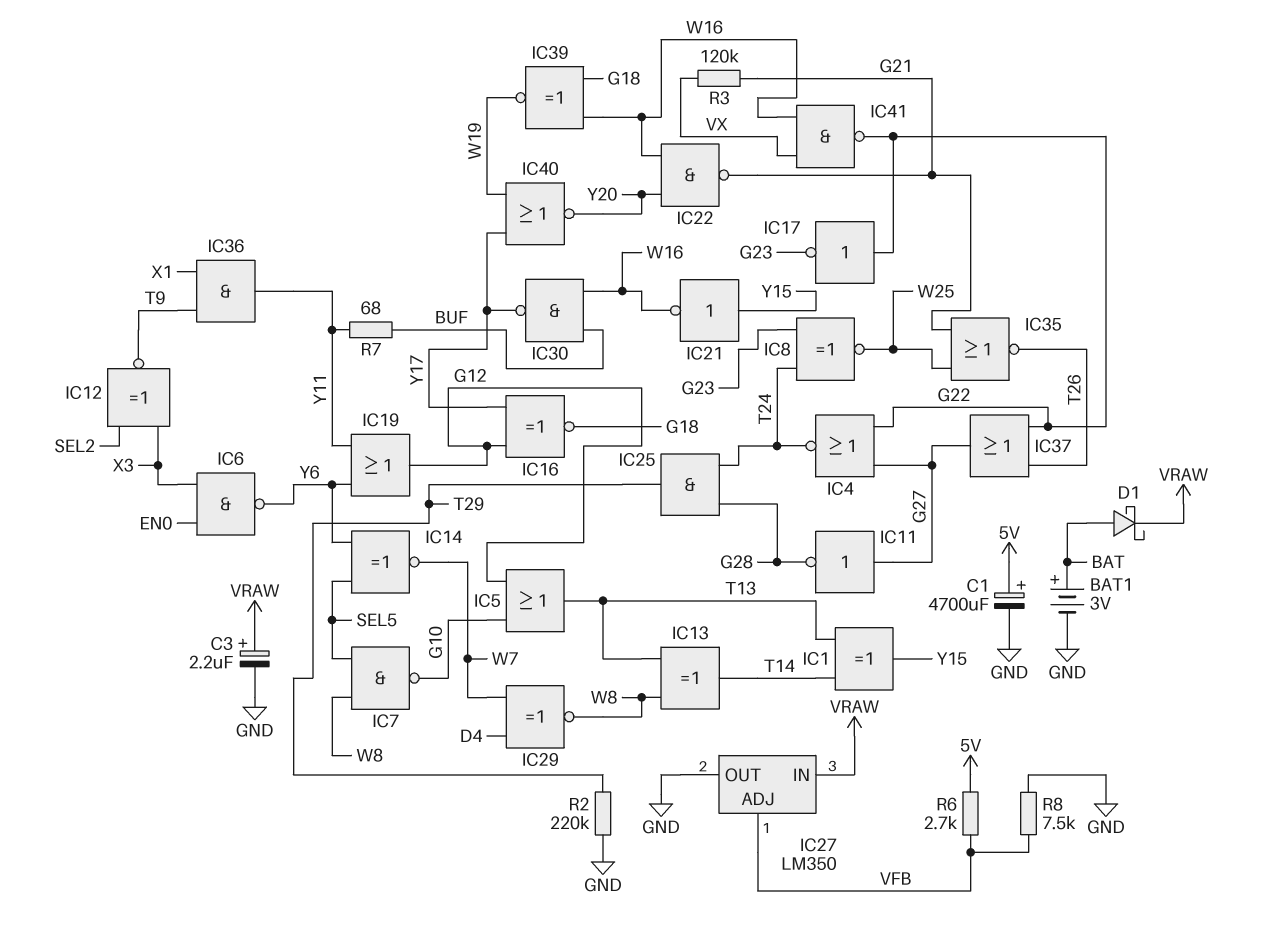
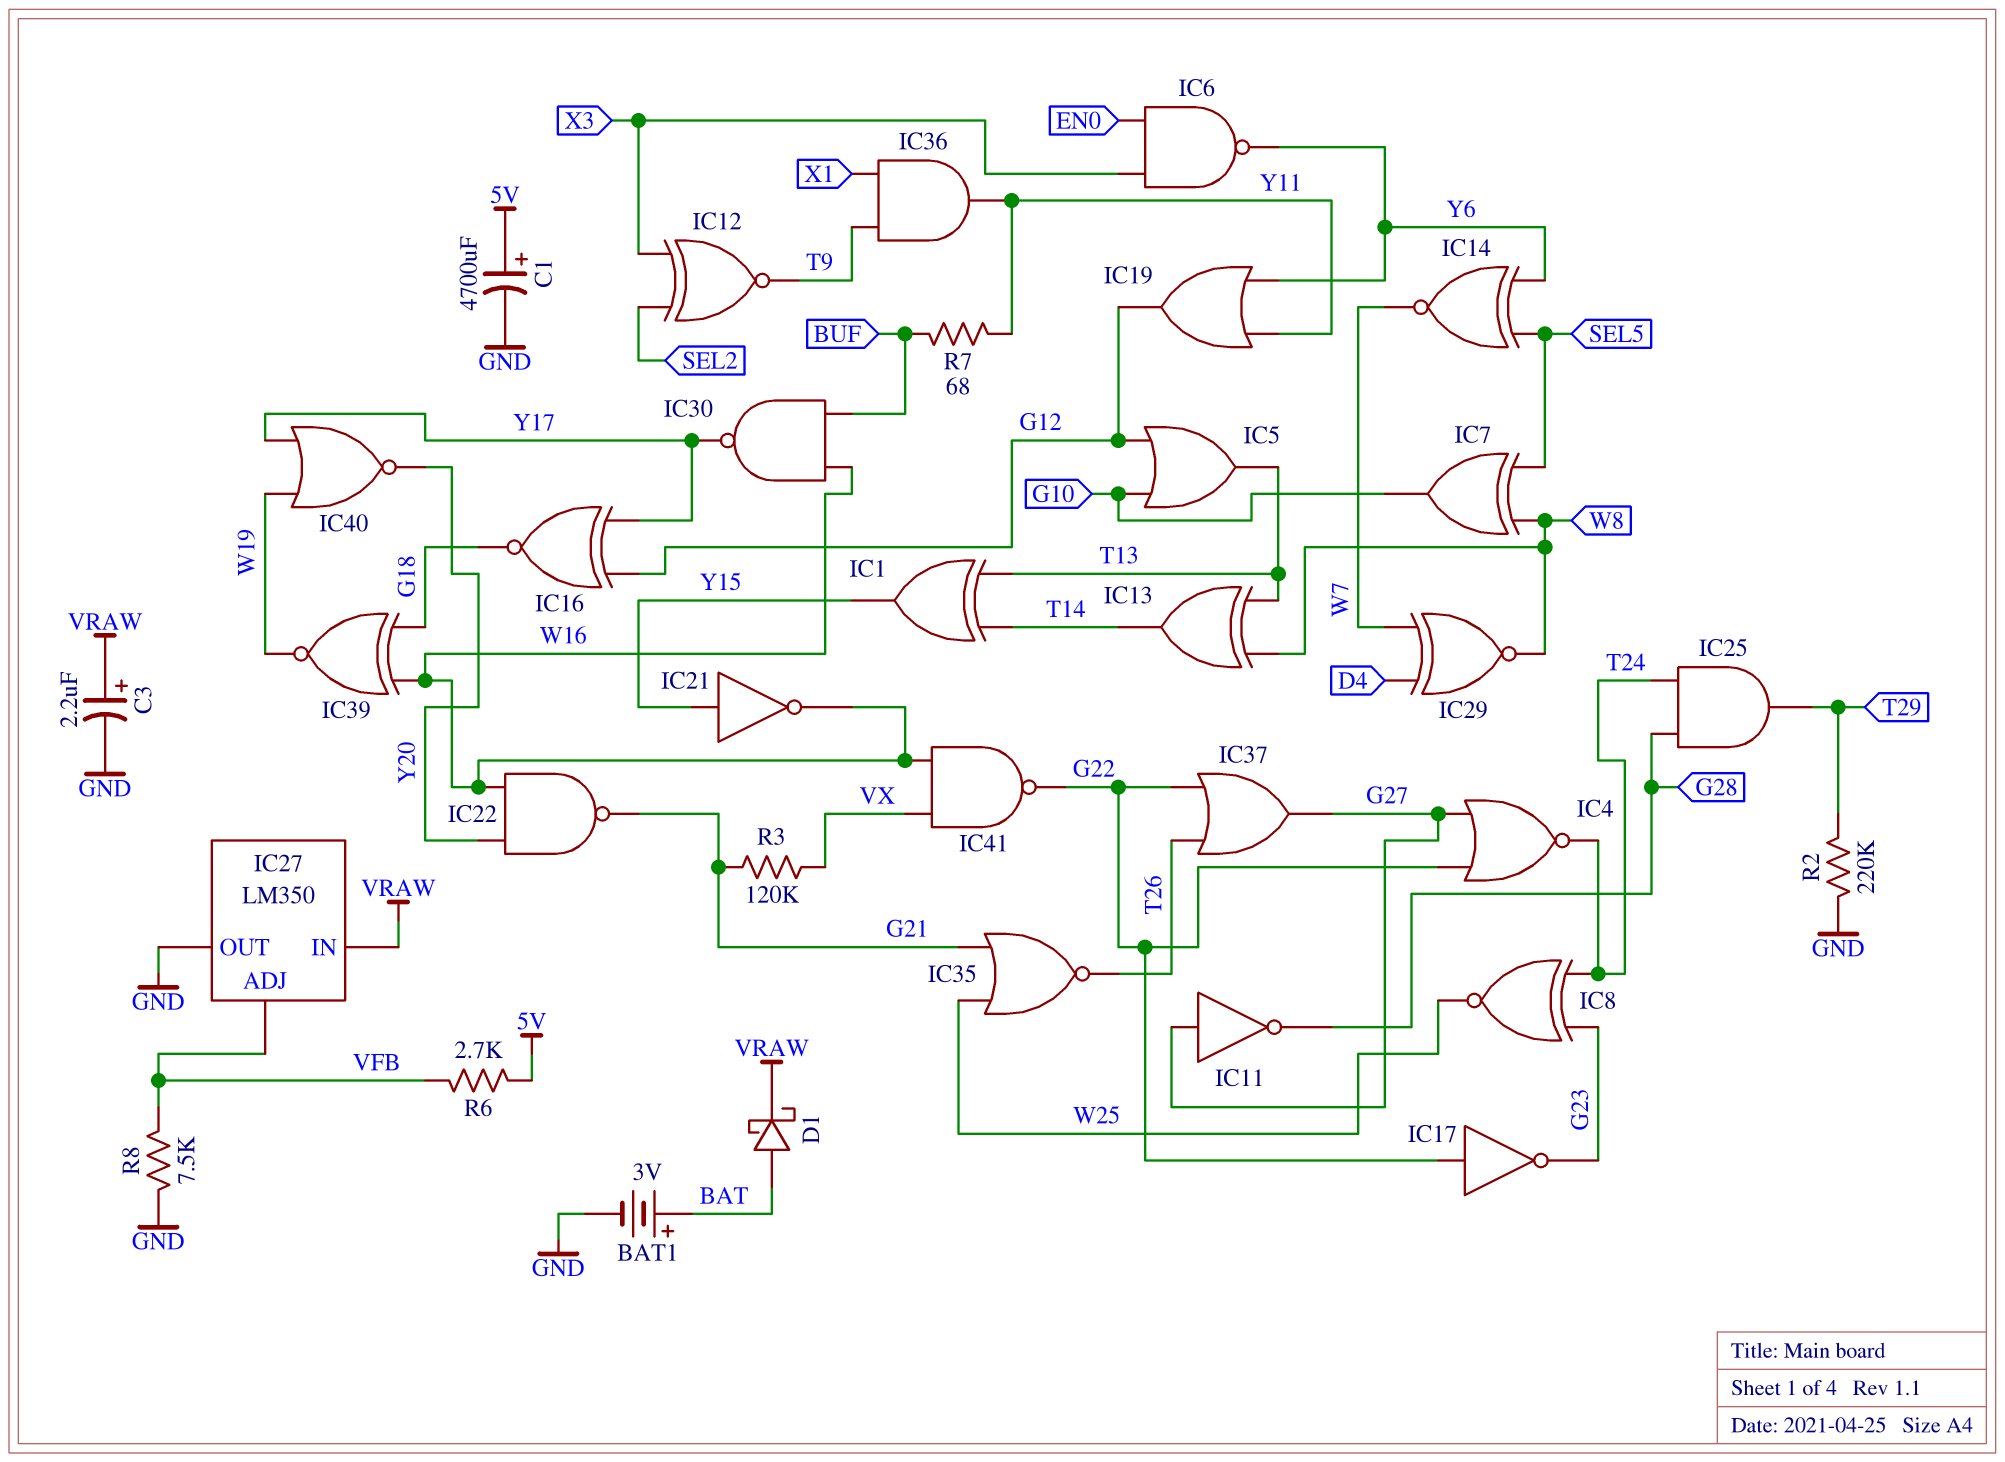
IC7: NAND (in SEL5, in W8, out G10) -> XOR (in SEL5, in W8, out G10)

